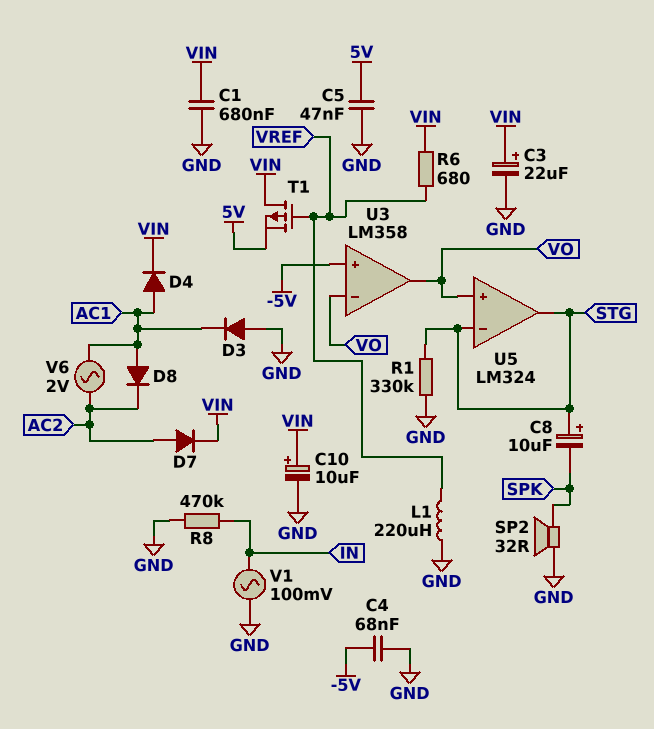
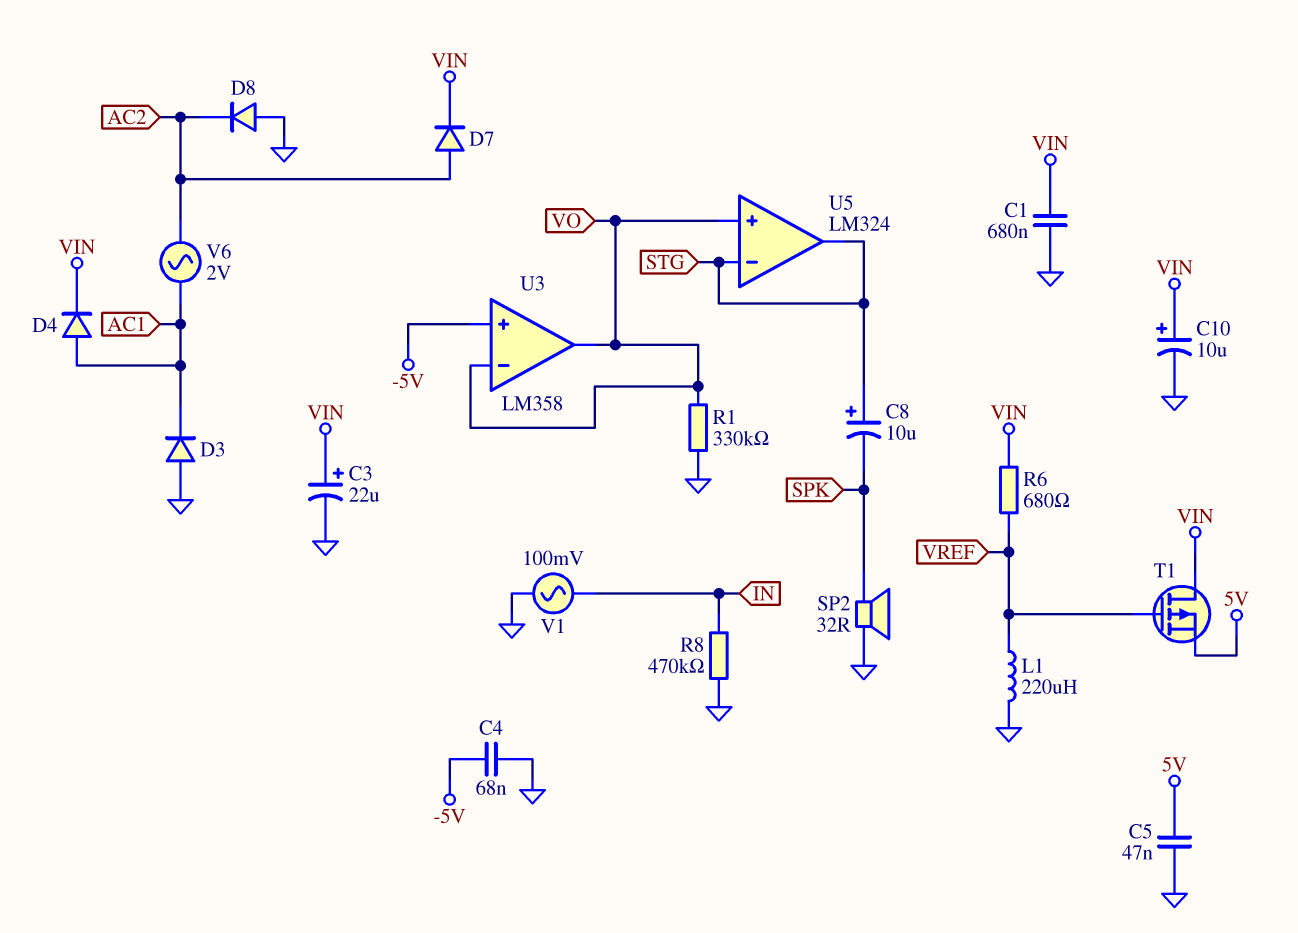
D8: diode (A AC1, K AC2) -> diode (A GND, K AC2)
R1: 330k (GND, STG) -> 330k (GND, VO)

